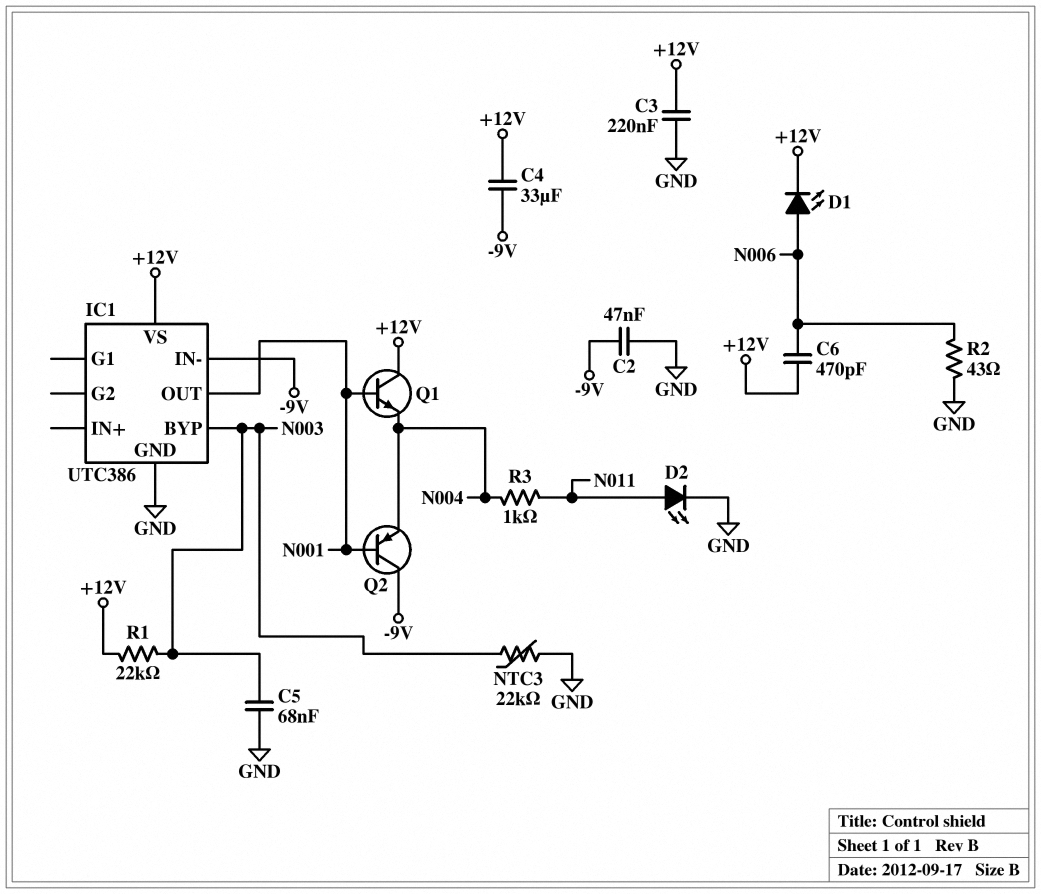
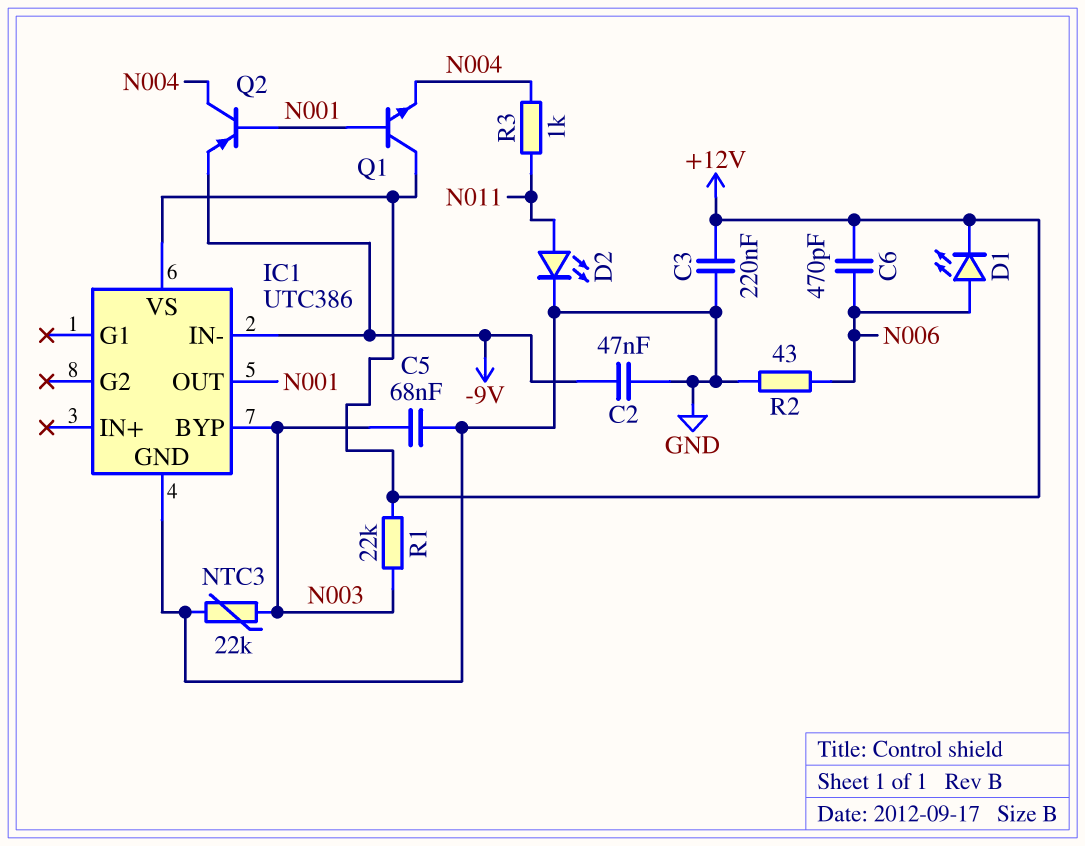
C4: 33uF (+12V, -9V) -> none
Q2: PNP (B N001, C -9V, E N004) -> PNP (B N001, C N004, E -9V)

